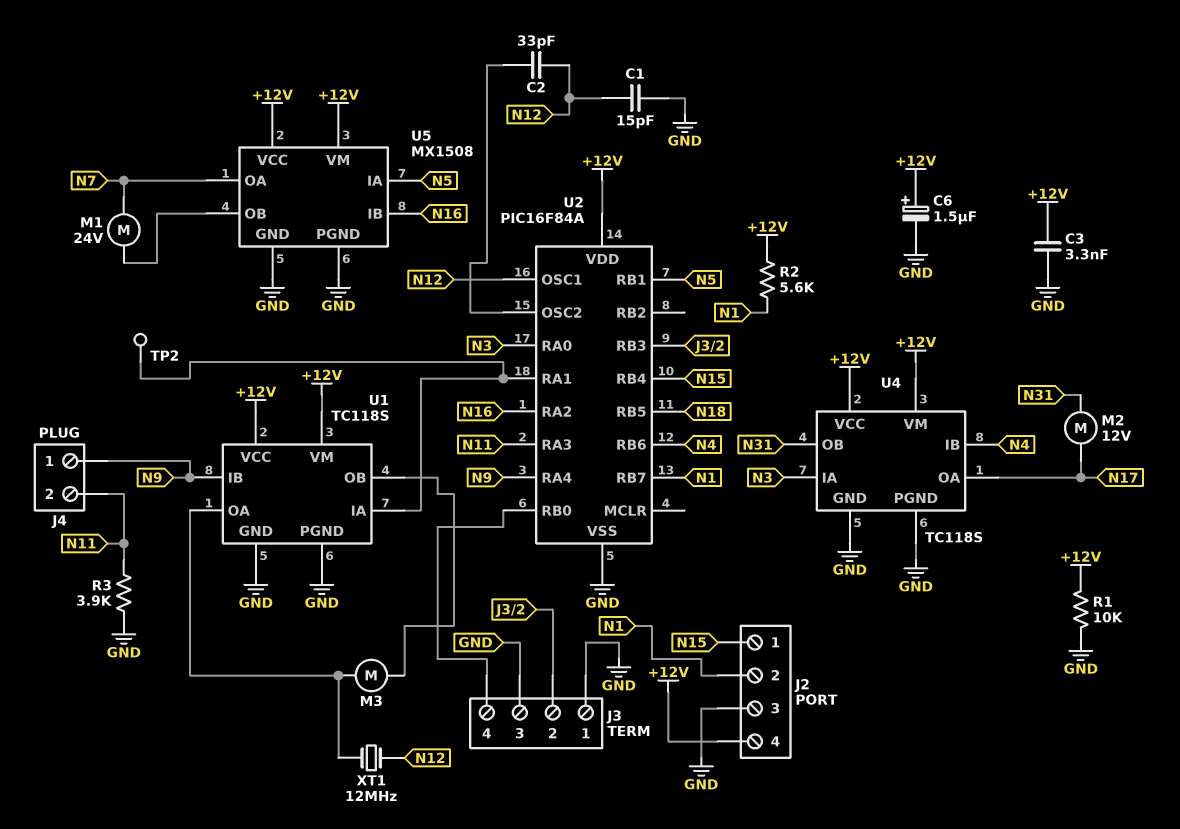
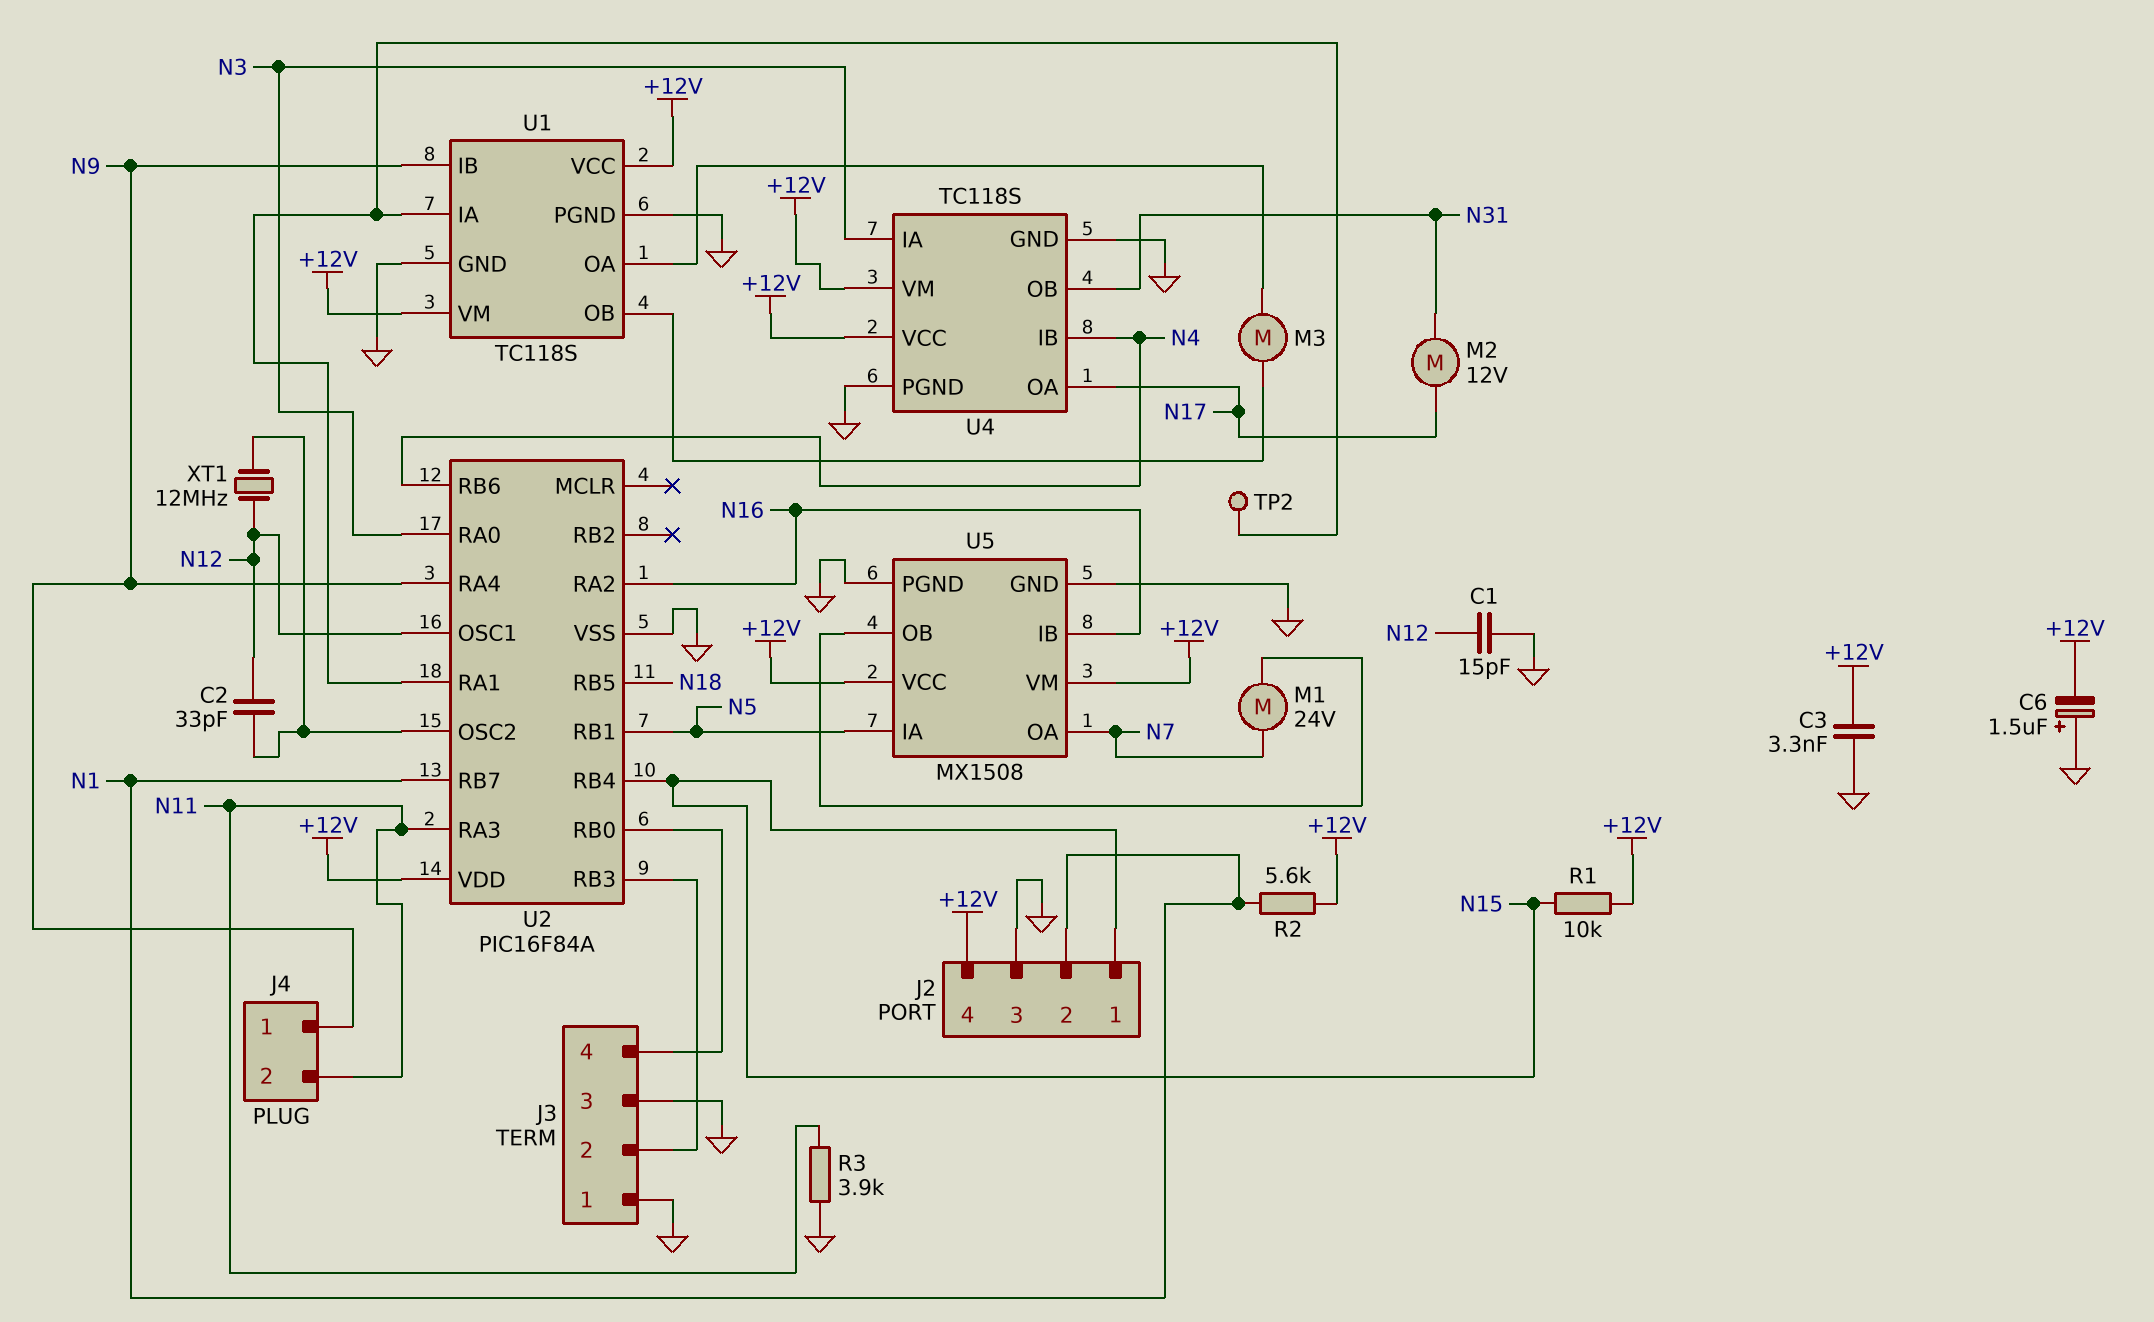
C6: 1.5uF (plus +12V, minus GND) -> 1.5uF (plus GND, minus +12V)
R1: 10k (+12V, GND) -> 10k (+12V, N15)
XT1: 12MHz (N12, U1/OA) -> 12MHz (N12, U2/OSC2)

